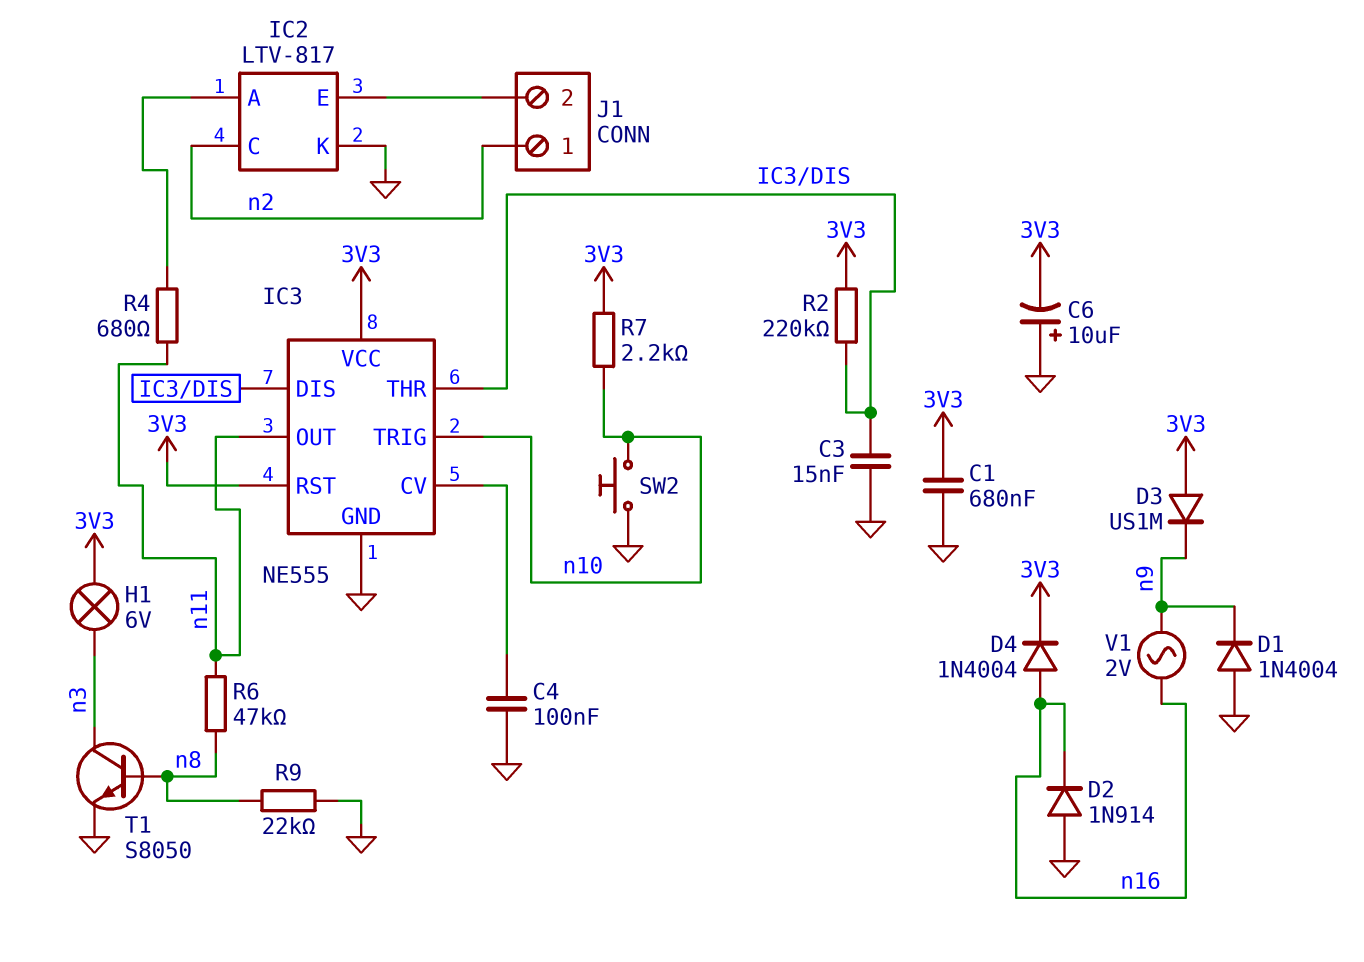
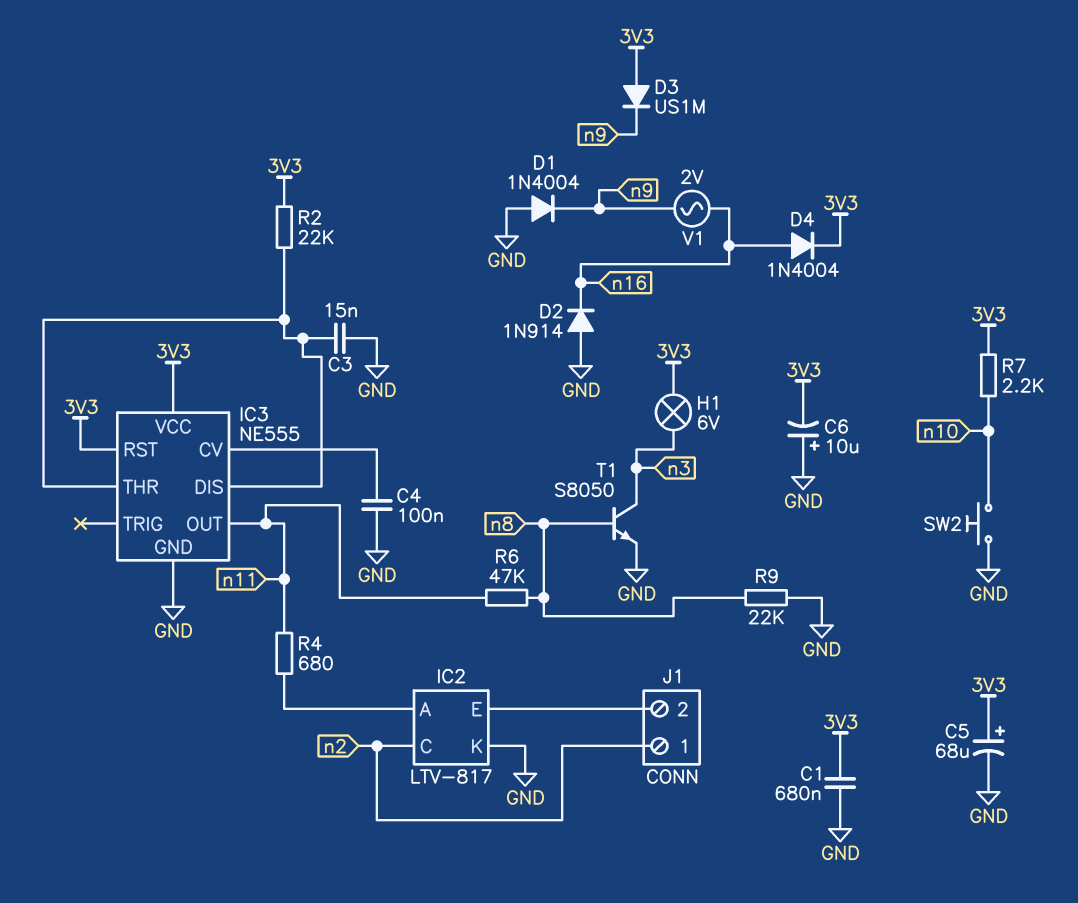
C5: none -> 68uF (plus 3V3, minus GND)
IC3 pin TRIG: n10 -> none
R2: 220k (3V3, IC3/DIS) -> 22k (3V3, IC3/DIS)

